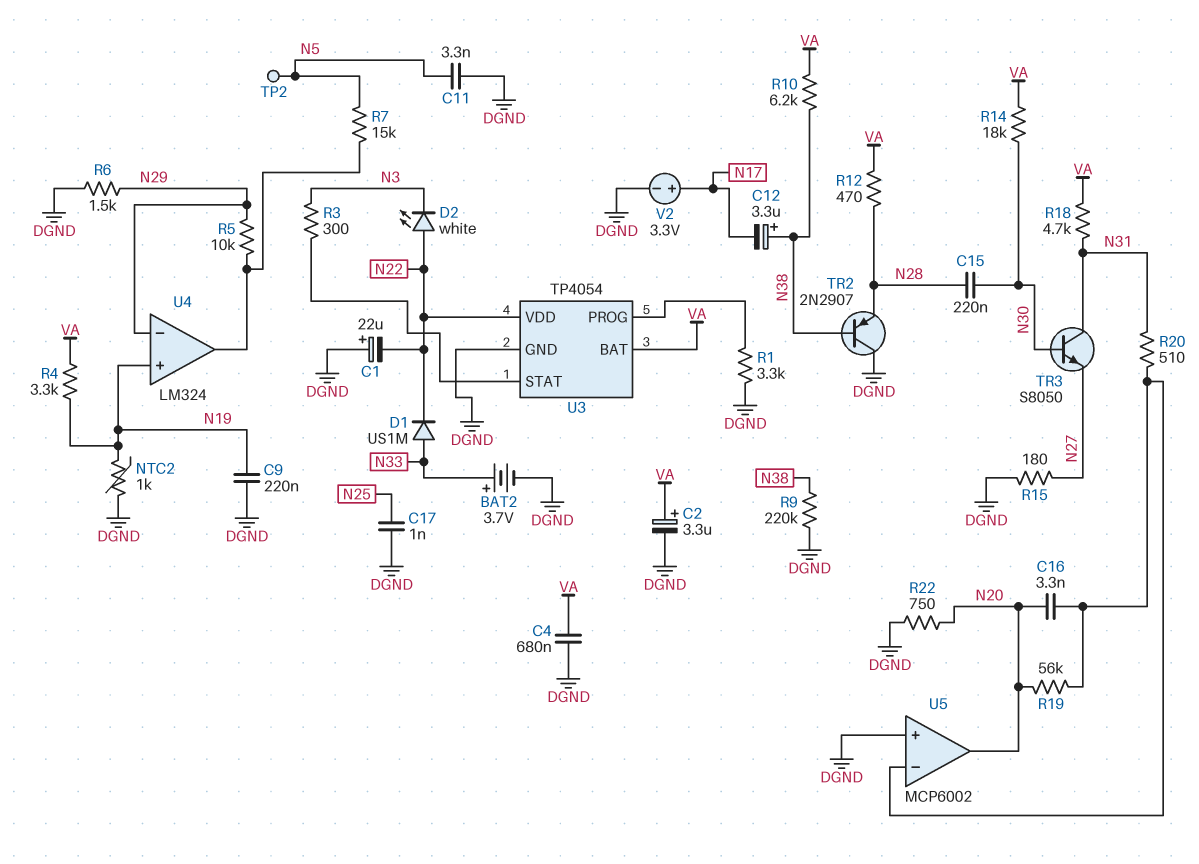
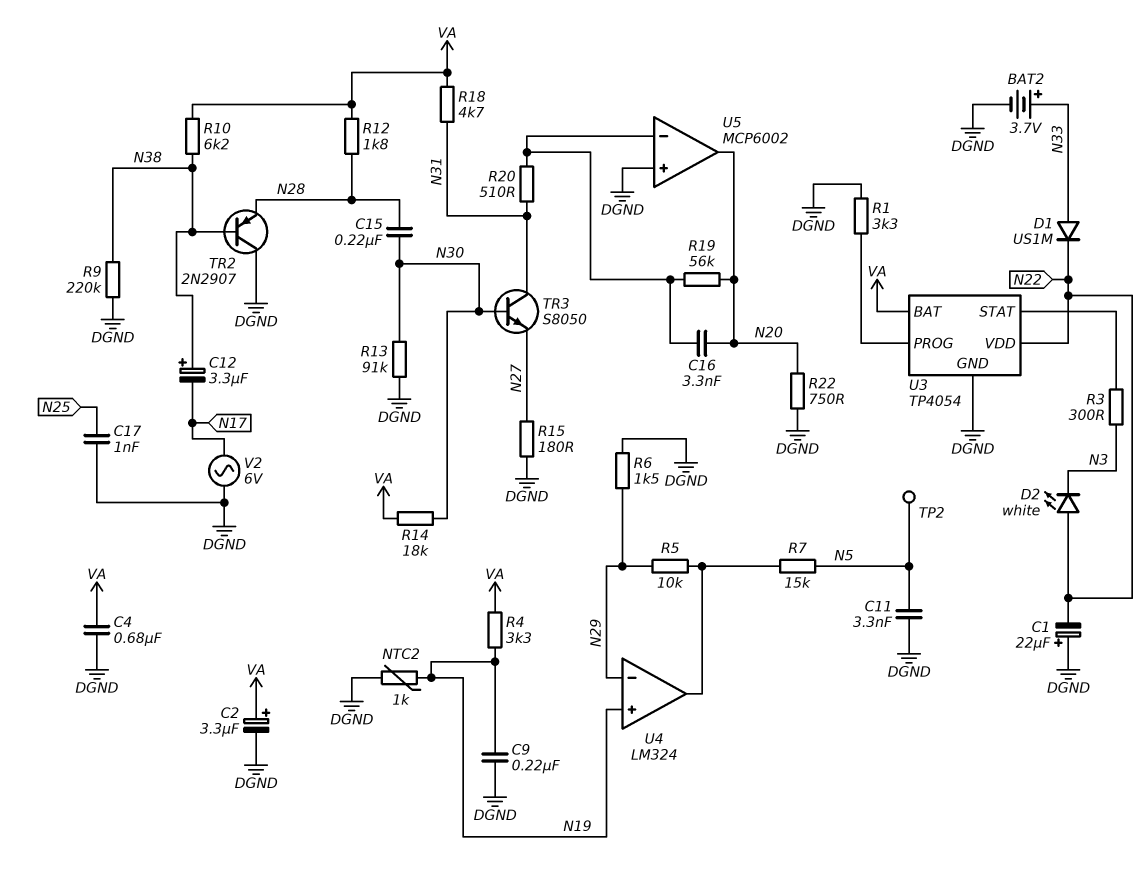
R12: 470 (N28, VA) -> 1.8k (N28, VA)
R13: none -> 91k (DGND, N30)
V2: 3.3V (plus N17, minus DGND) -> AC 6V (DGND, N17)

